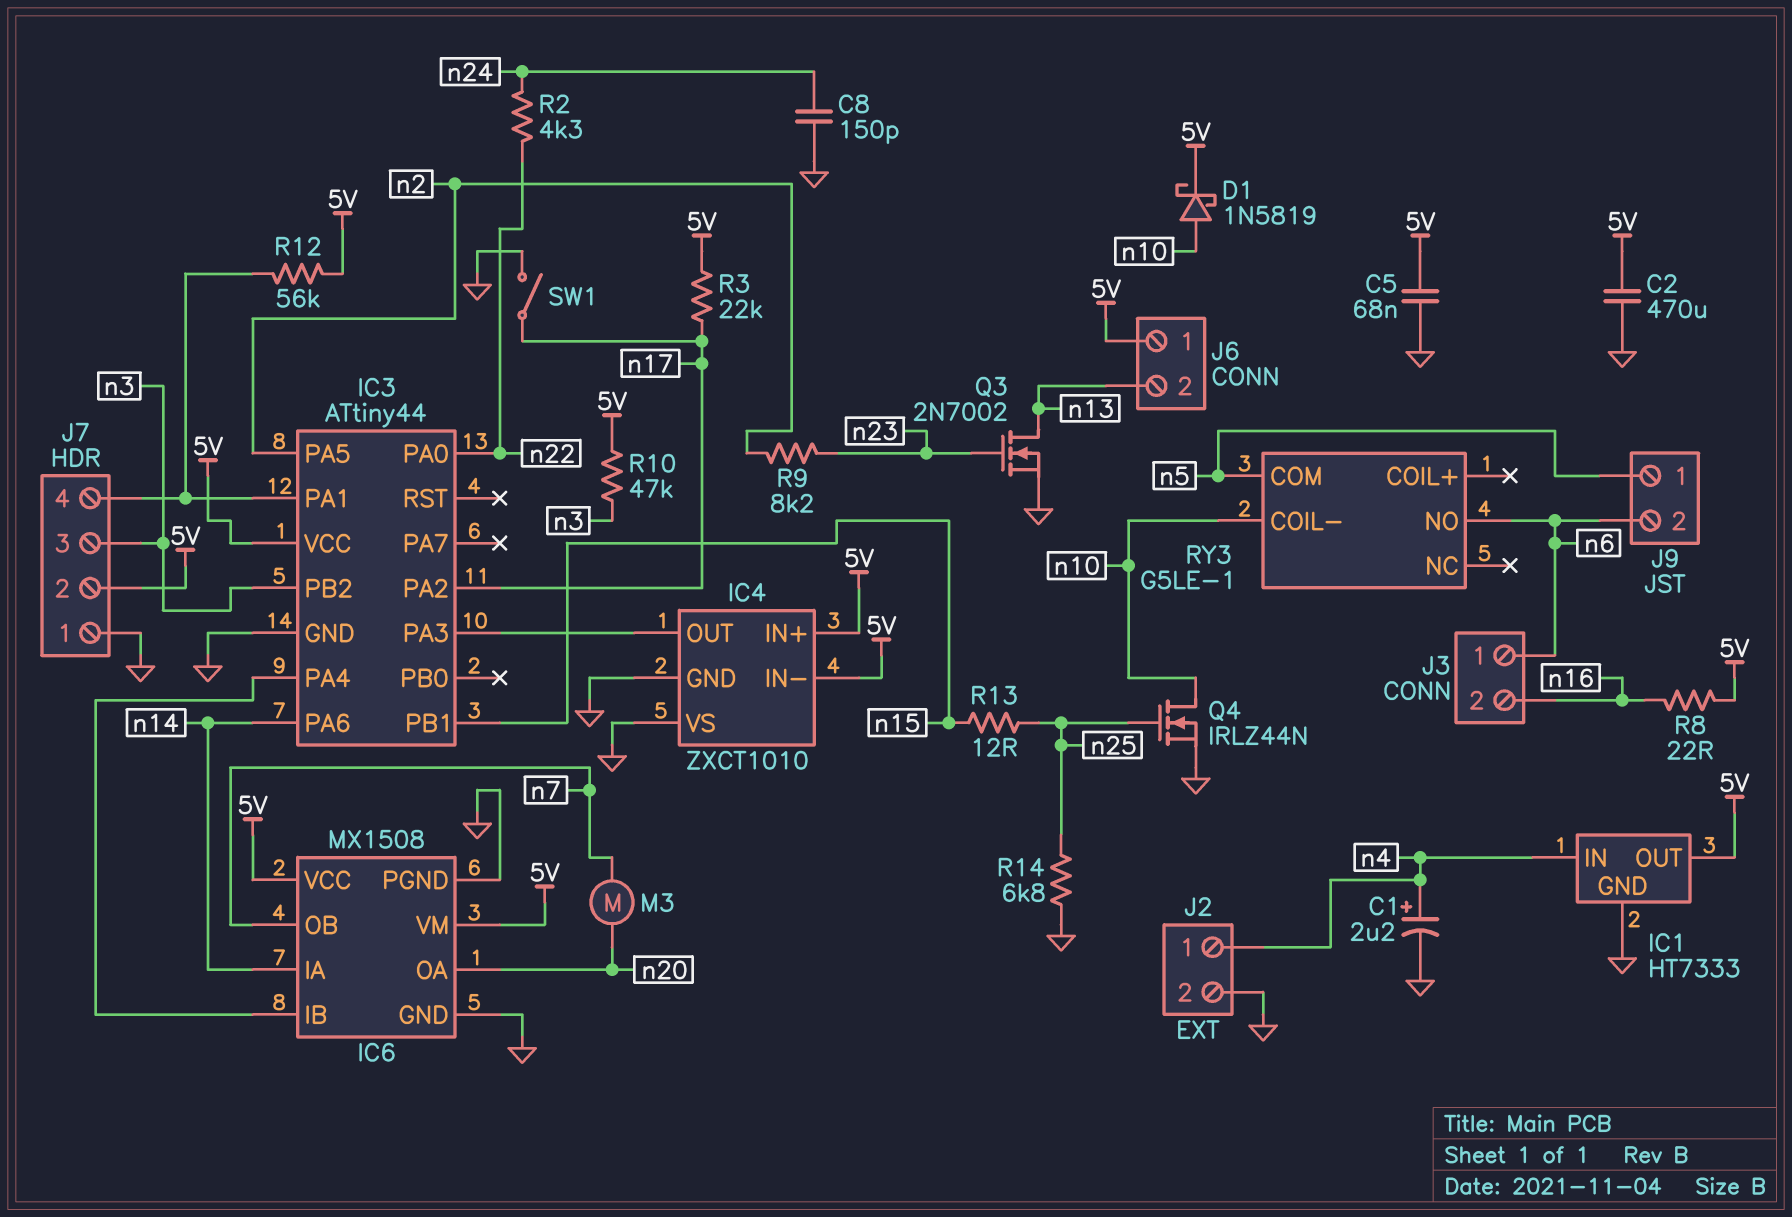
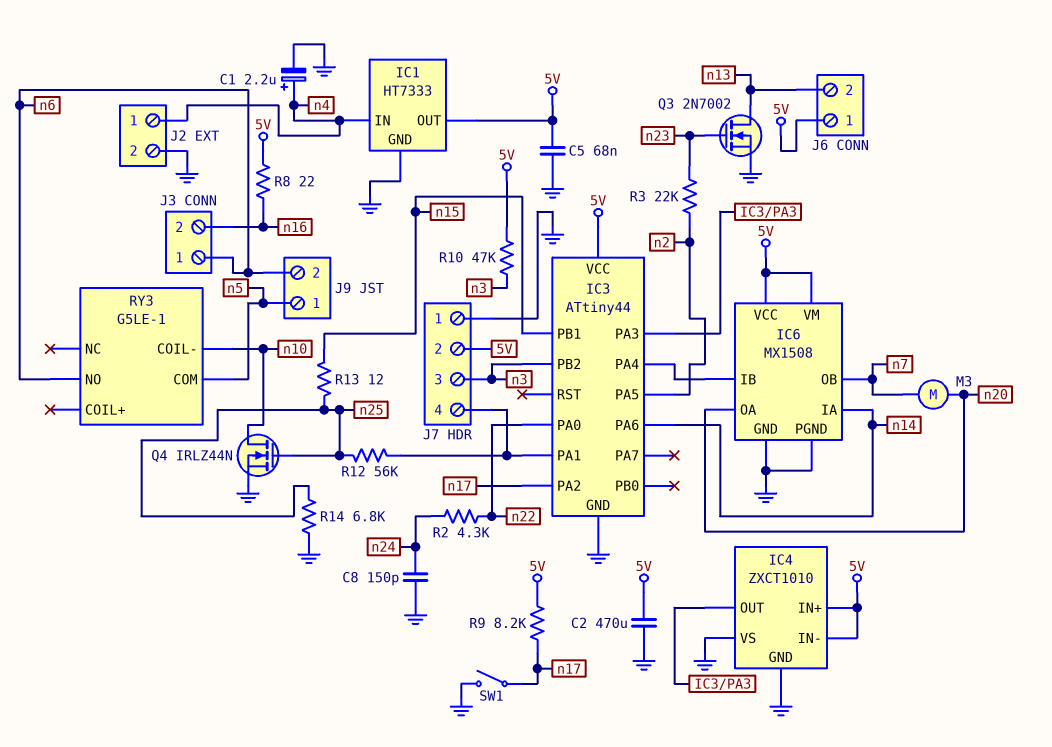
D1: schottky 1N5819 (A n10, K 5V) -> none
R3: 22k (5V, n17) -> 22k (n2, n23)
R9: 8.2k (n2, n23) -> 8.2k (5V, n17)
R12: 56k (5V, IC3/PA1) -> 56k (IC3/PA1, n25)

